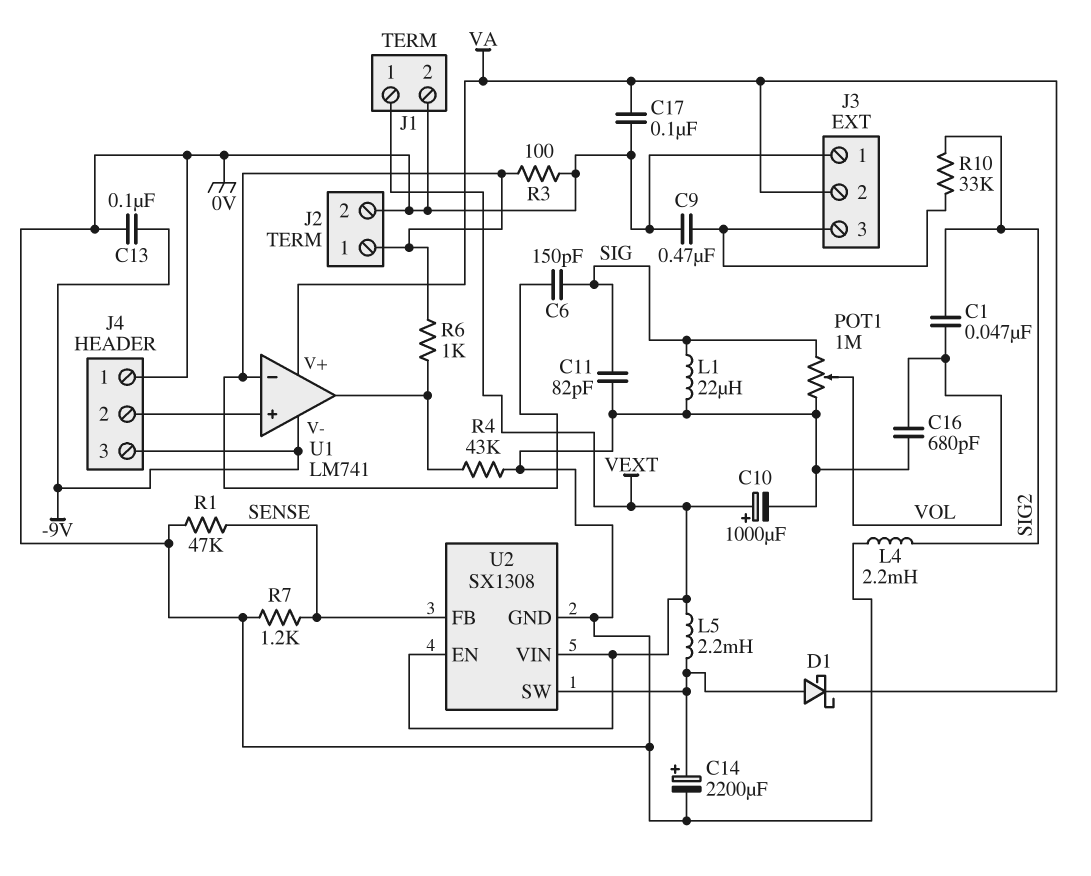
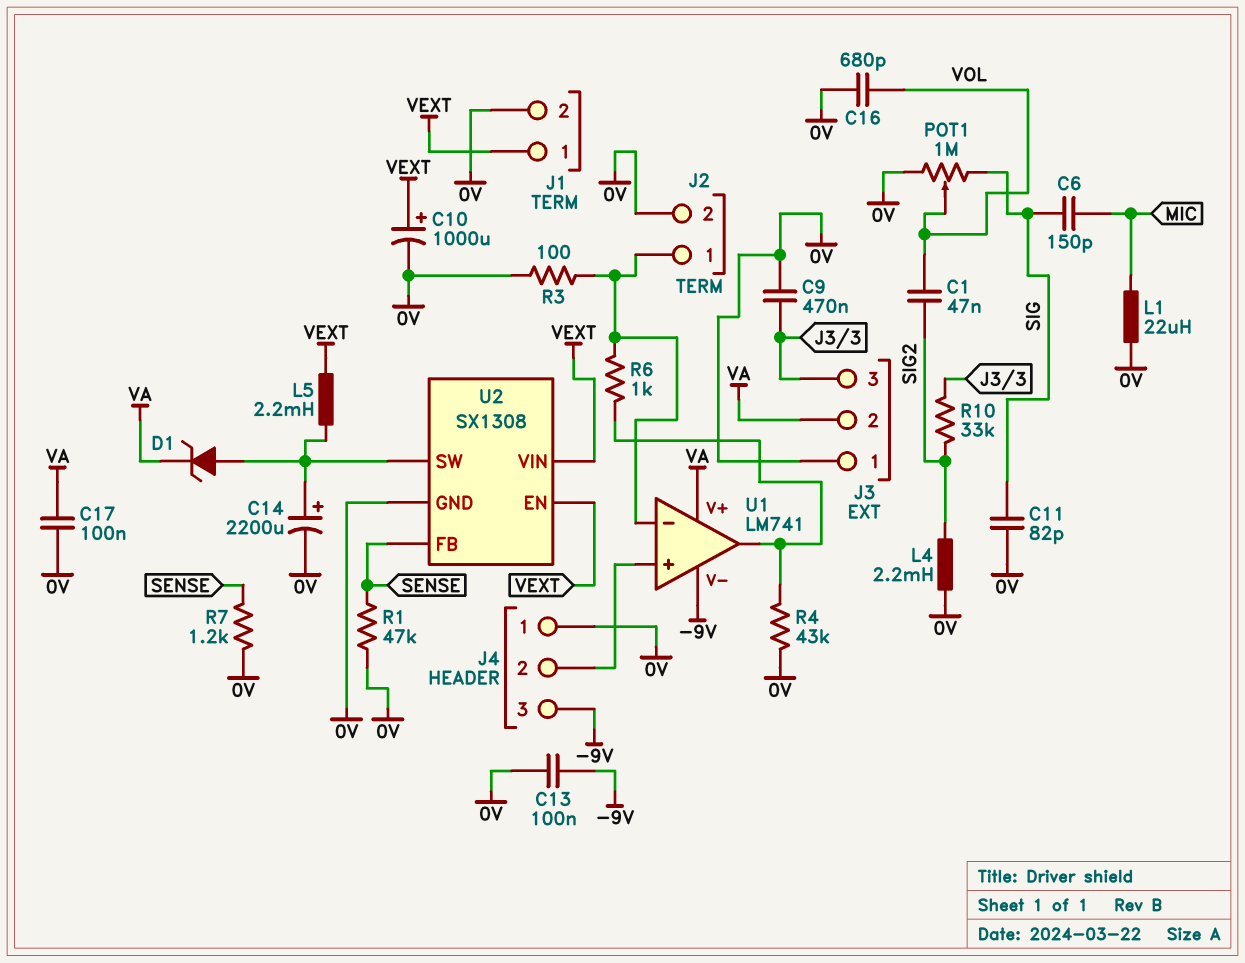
C6: 150pF (J2/1, SIG) -> 150pF (MIC, SIG)
D1: schottky (A U2/SW, K VA) -> zener (A U2/SW, K VA)
L1: 22uH (0V, SIG) -> 22uH (0V, MIC)

